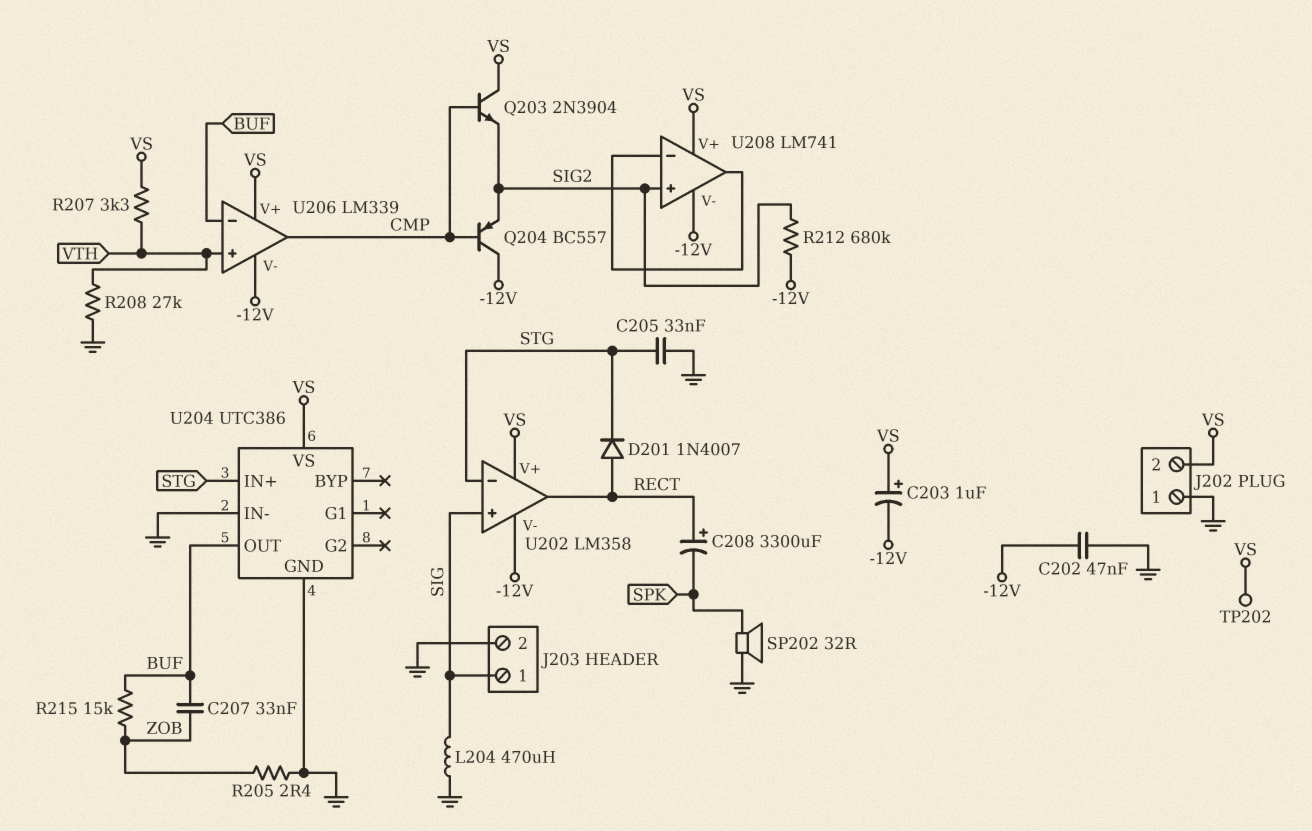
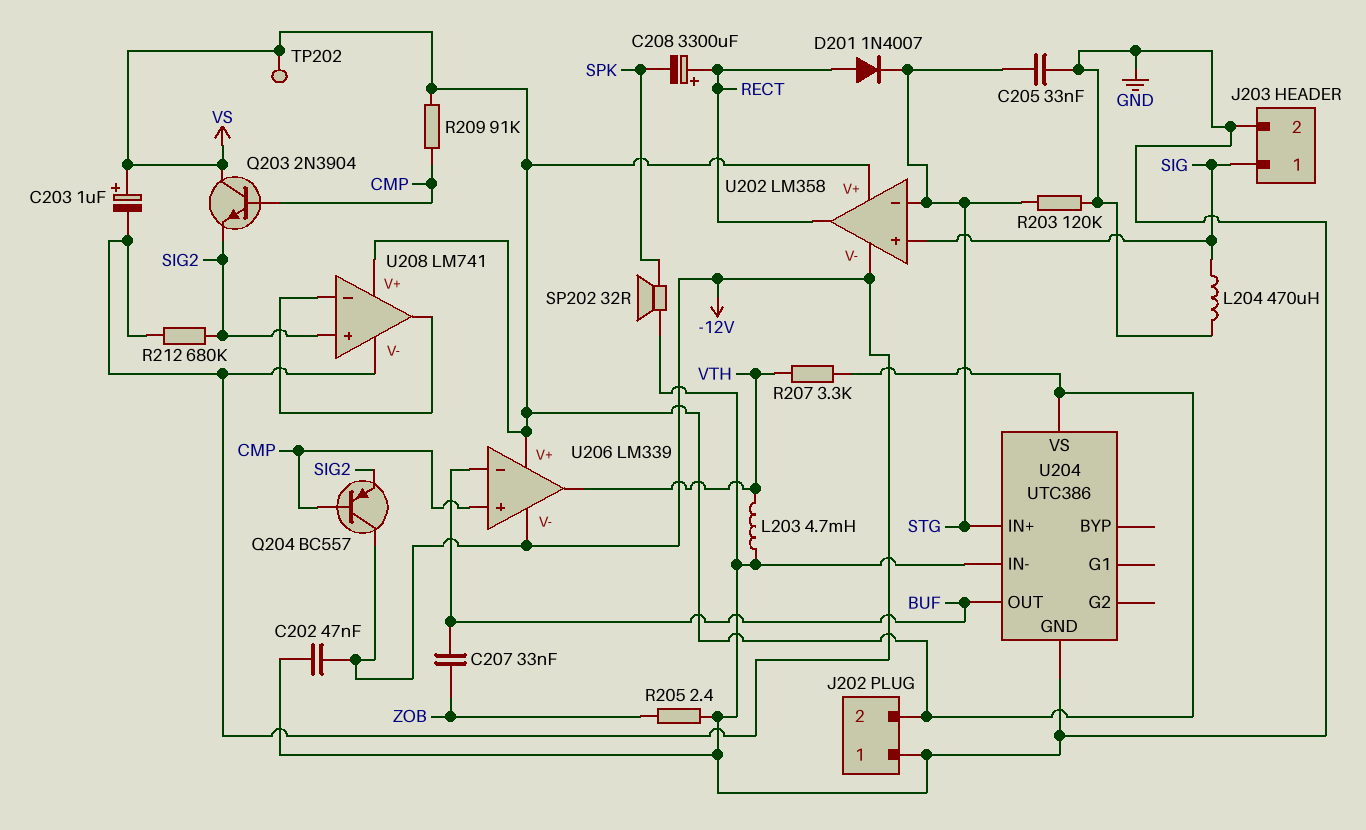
L203: none -> 4.7mH (GND, VTH)
R203: none -> 120k (GND, STG)
R208: 27k (GND, VTH) -> none
R209: none -> 91k (CMP, VS)
R215: 15k (BUF, ZOB) -> none
U206 pin in+: VTH -> CMP
U206 pin out: CMP -> VTH

